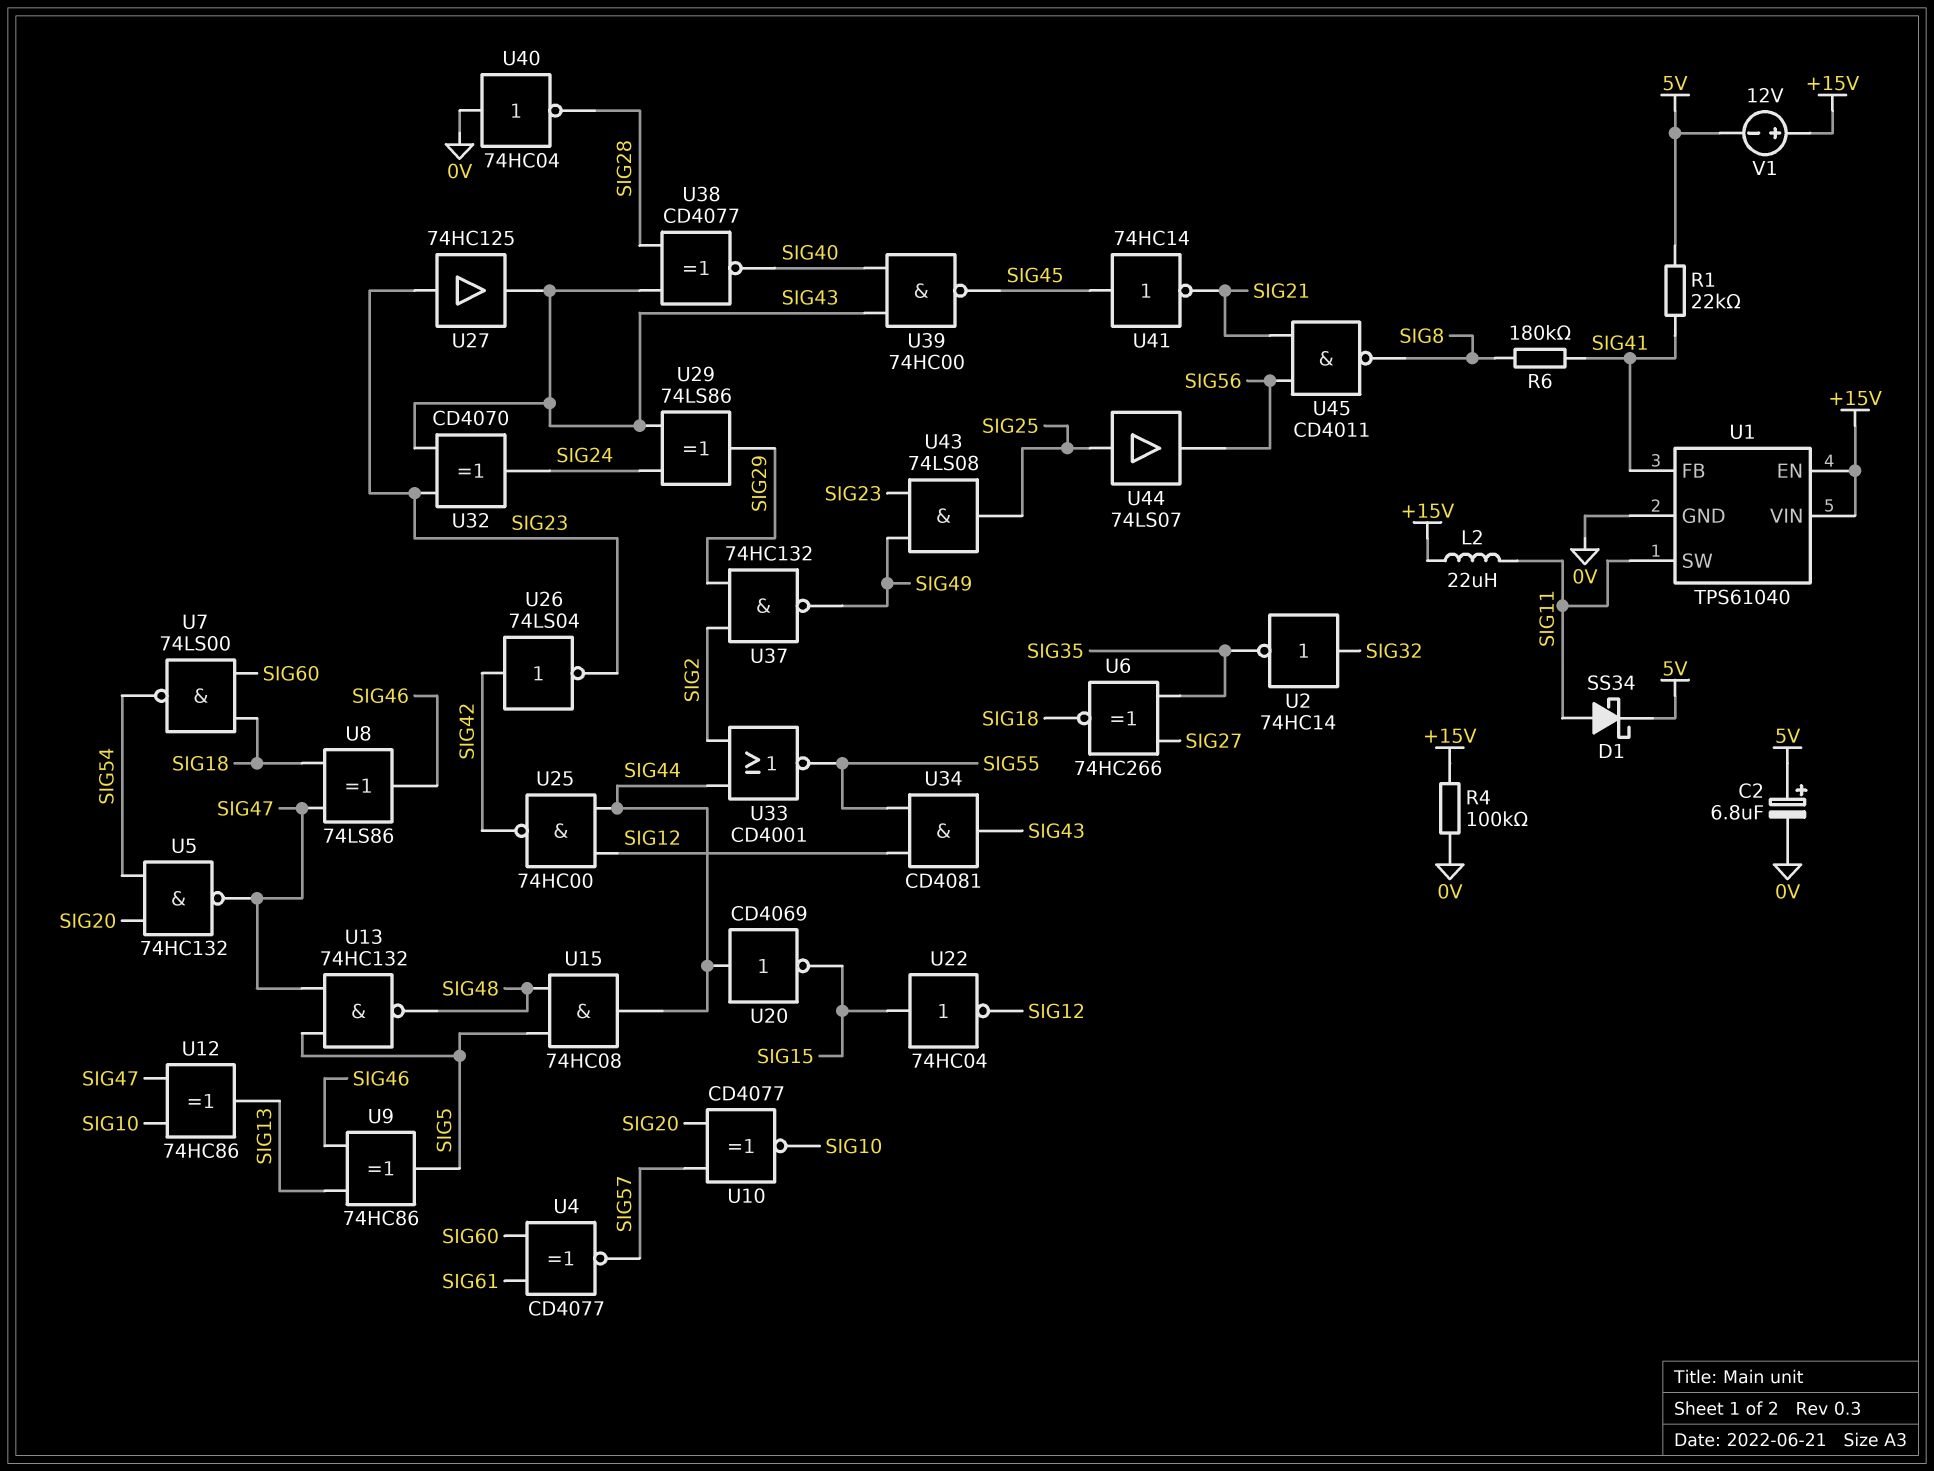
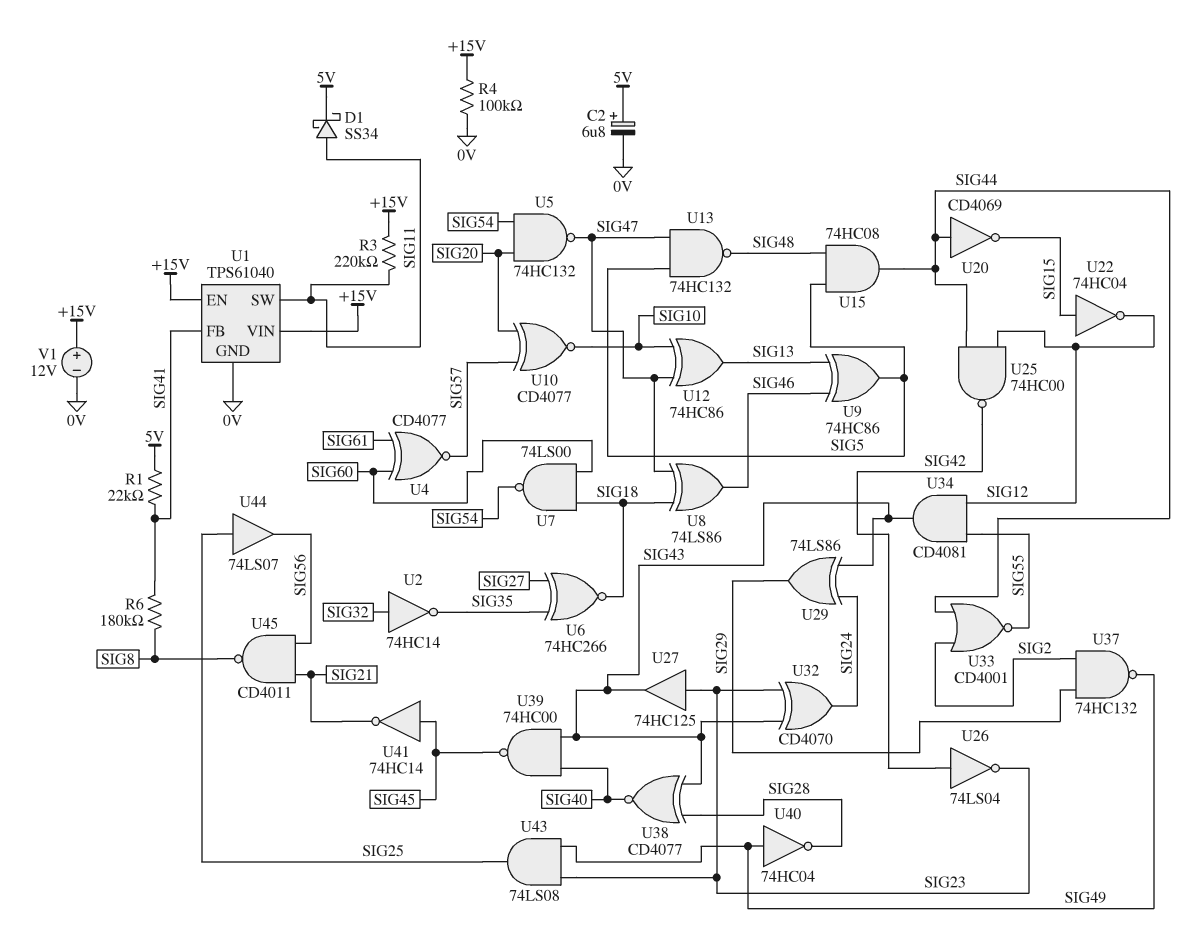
L2: 22uH (+15V, SIG11) -> none
R3: none -> 220k (+15V, SIG11)
U40: NOT 74HC04 (in 0V, out SIG28) -> NOT 74HC04 (in SIG49, out SIG28)
V1: 12V (plus +15V, minus 5V) -> 12V (plus +15V, minus 0V)

